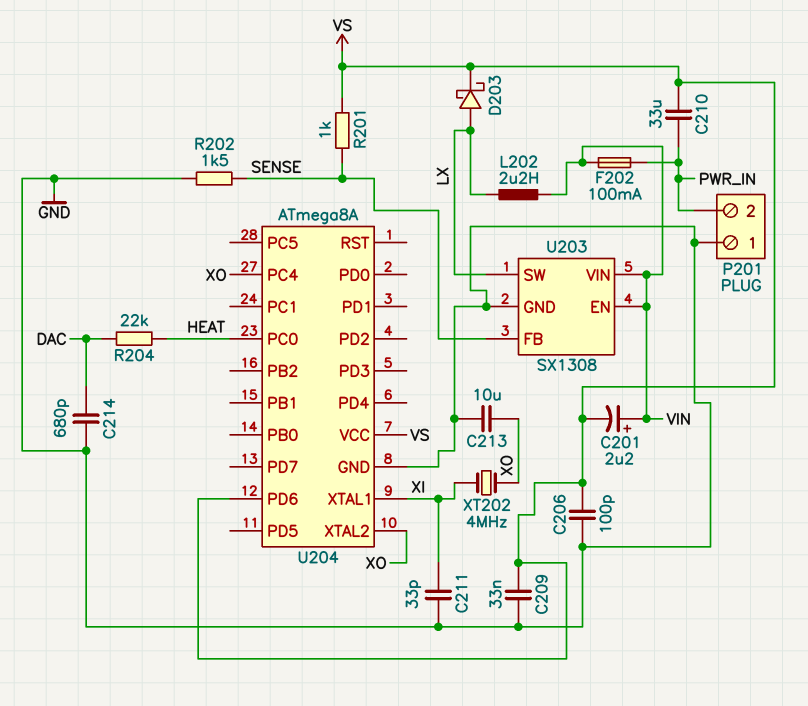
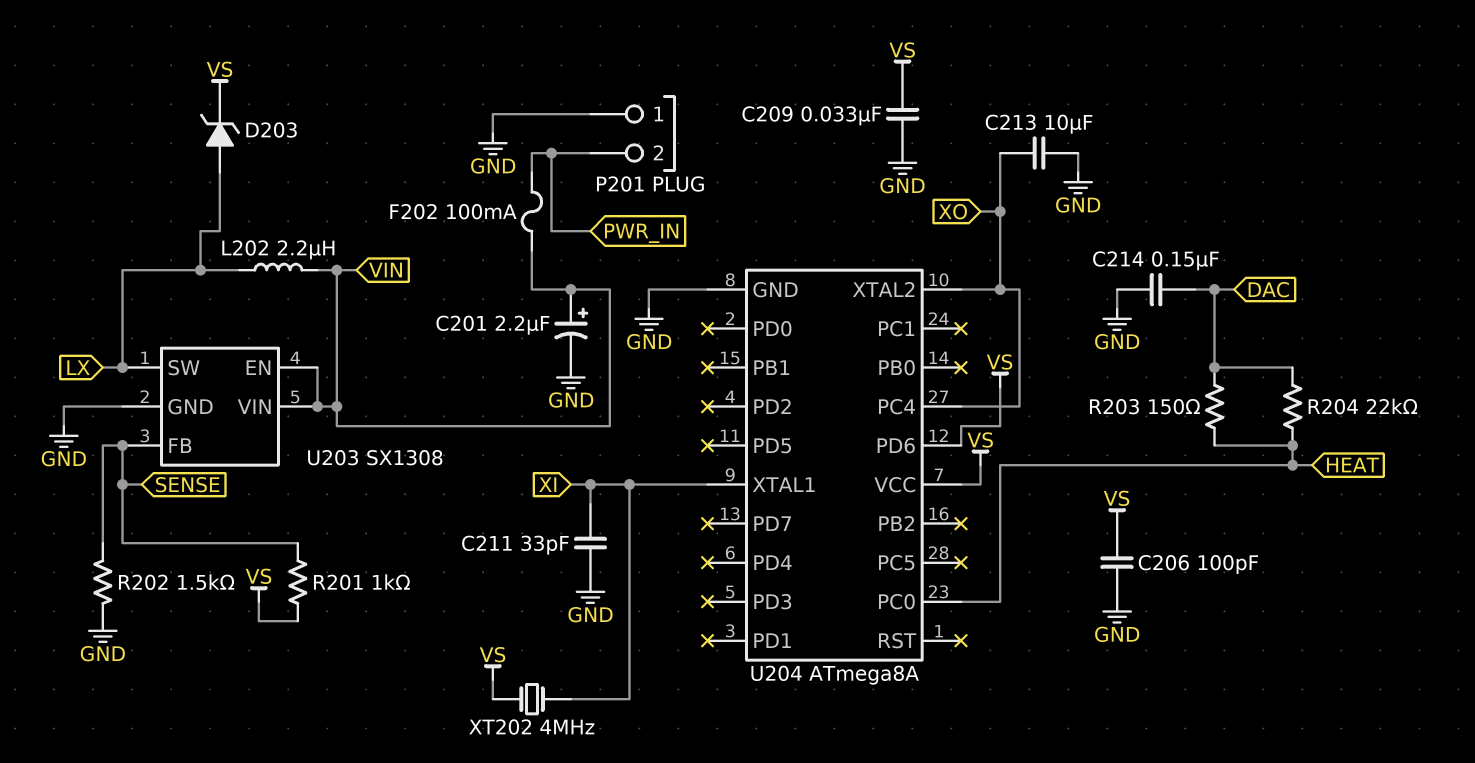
C201: 2.2uF (plus VIN, minus VS) -> 2.2uF (plus VIN, minus GND)
C210: 33uF (PWR_IN, VS) -> none
C214: 680pF (DAC, GND) -> 150nF (DAC, GND)
D203: schottky (A LX, K VS) -> zener (A LX, K VS)
R203: none -> 150 (DAC, HEAT)
XT202: 4MHz (XI, XO) -> 4MHz (VS, XI)

